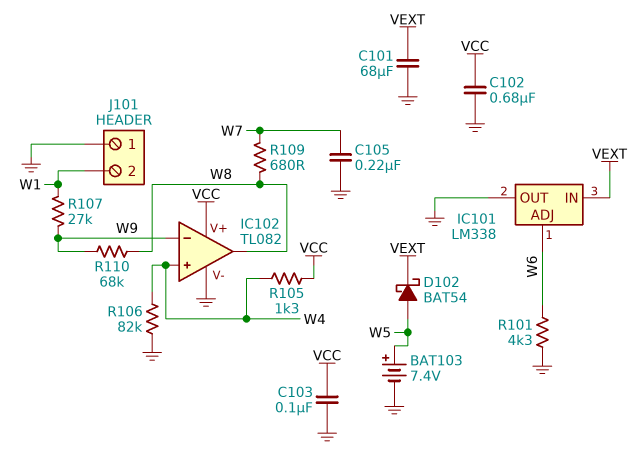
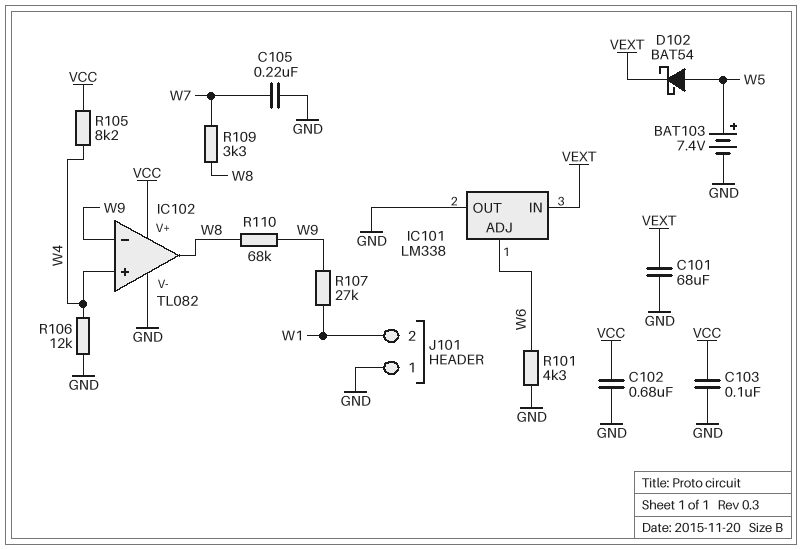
R105: 1.3k (VCC, W4) -> 8.2k (VCC, W4)
R106: 82k (GND, W4) -> 12k (GND, W4)
R109: 680 (W7, W8) -> 3.3k (W7, W8)

